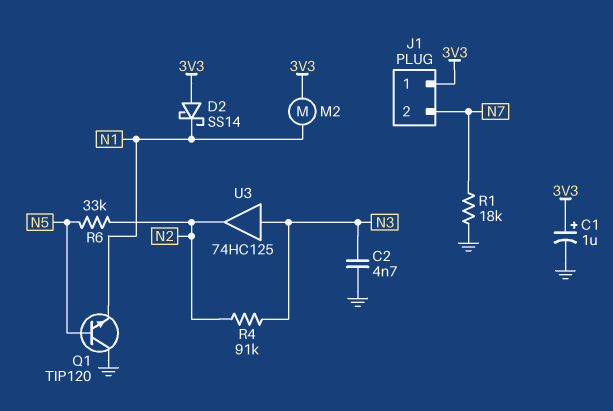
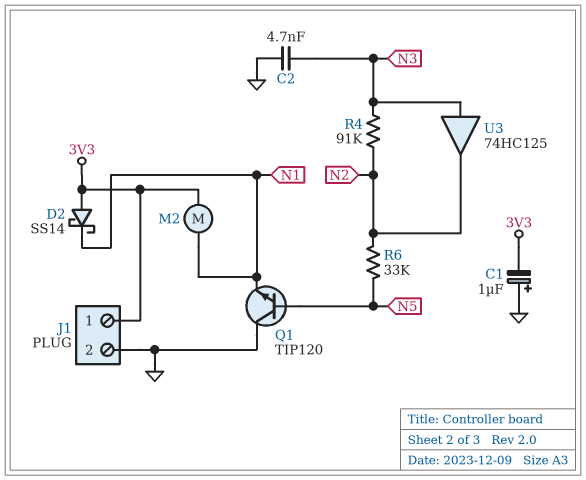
C1: 1uF (plus 3V3, minus GND) -> 1uF (plus GND, minus 3V3)
J1 pin 2: N7 -> GND
R1: 18k (GND, N7) -> none

